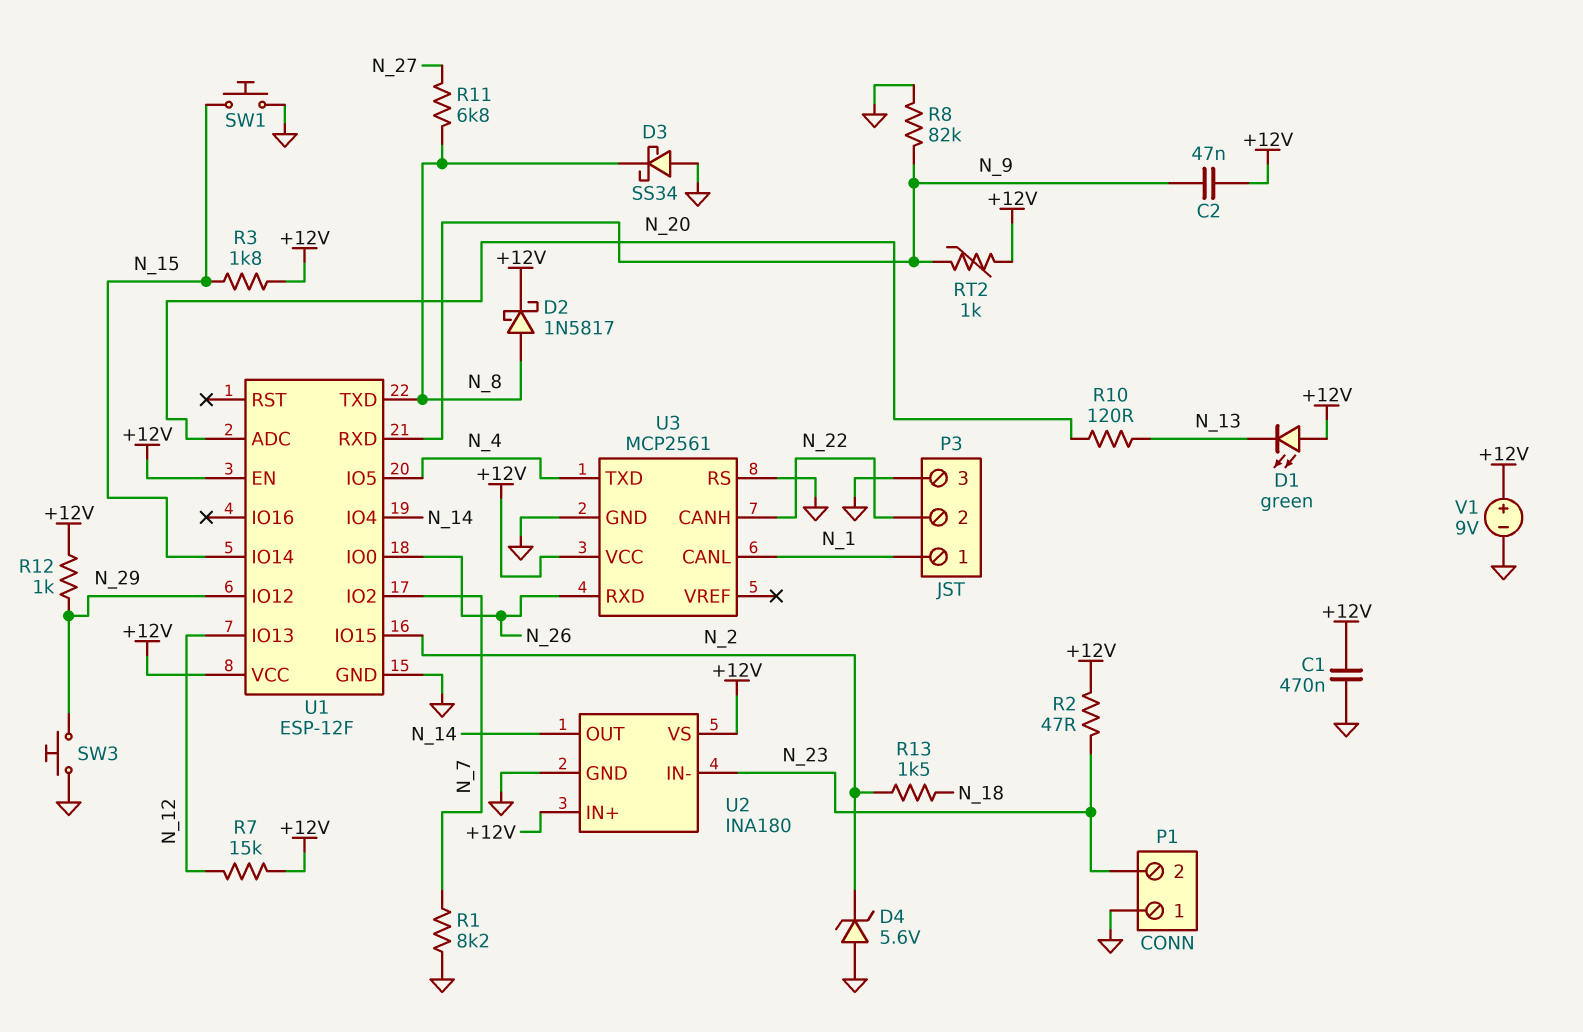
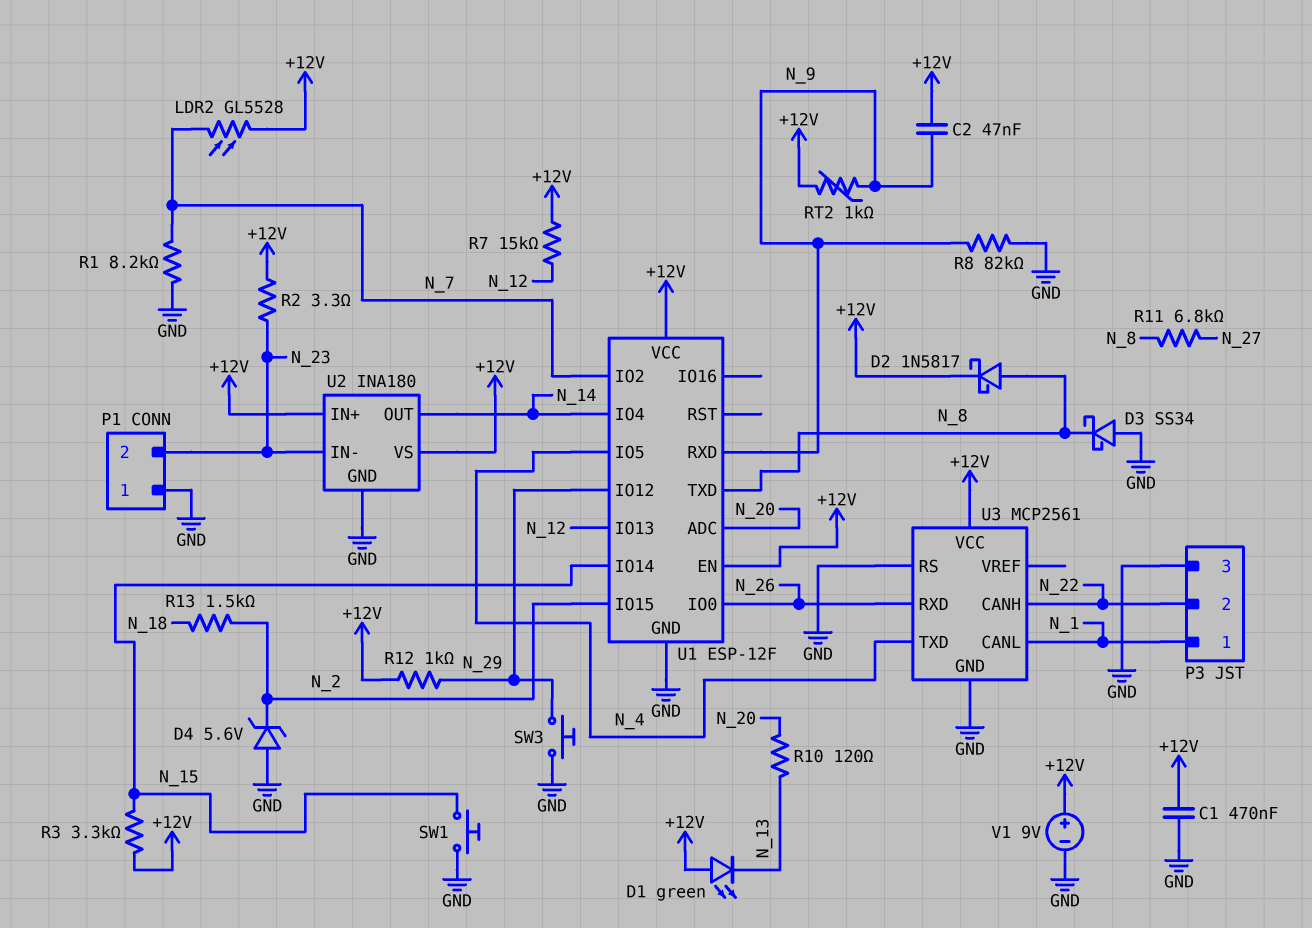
LDR2: none -> GL5528 (+12V, N_7)
R2: 47 (+12V, N_23) -> 3.3 (+12V, N_23)
R3: 1.8k (+12V, N_15) -> 3.3k (+12V, N_15)

